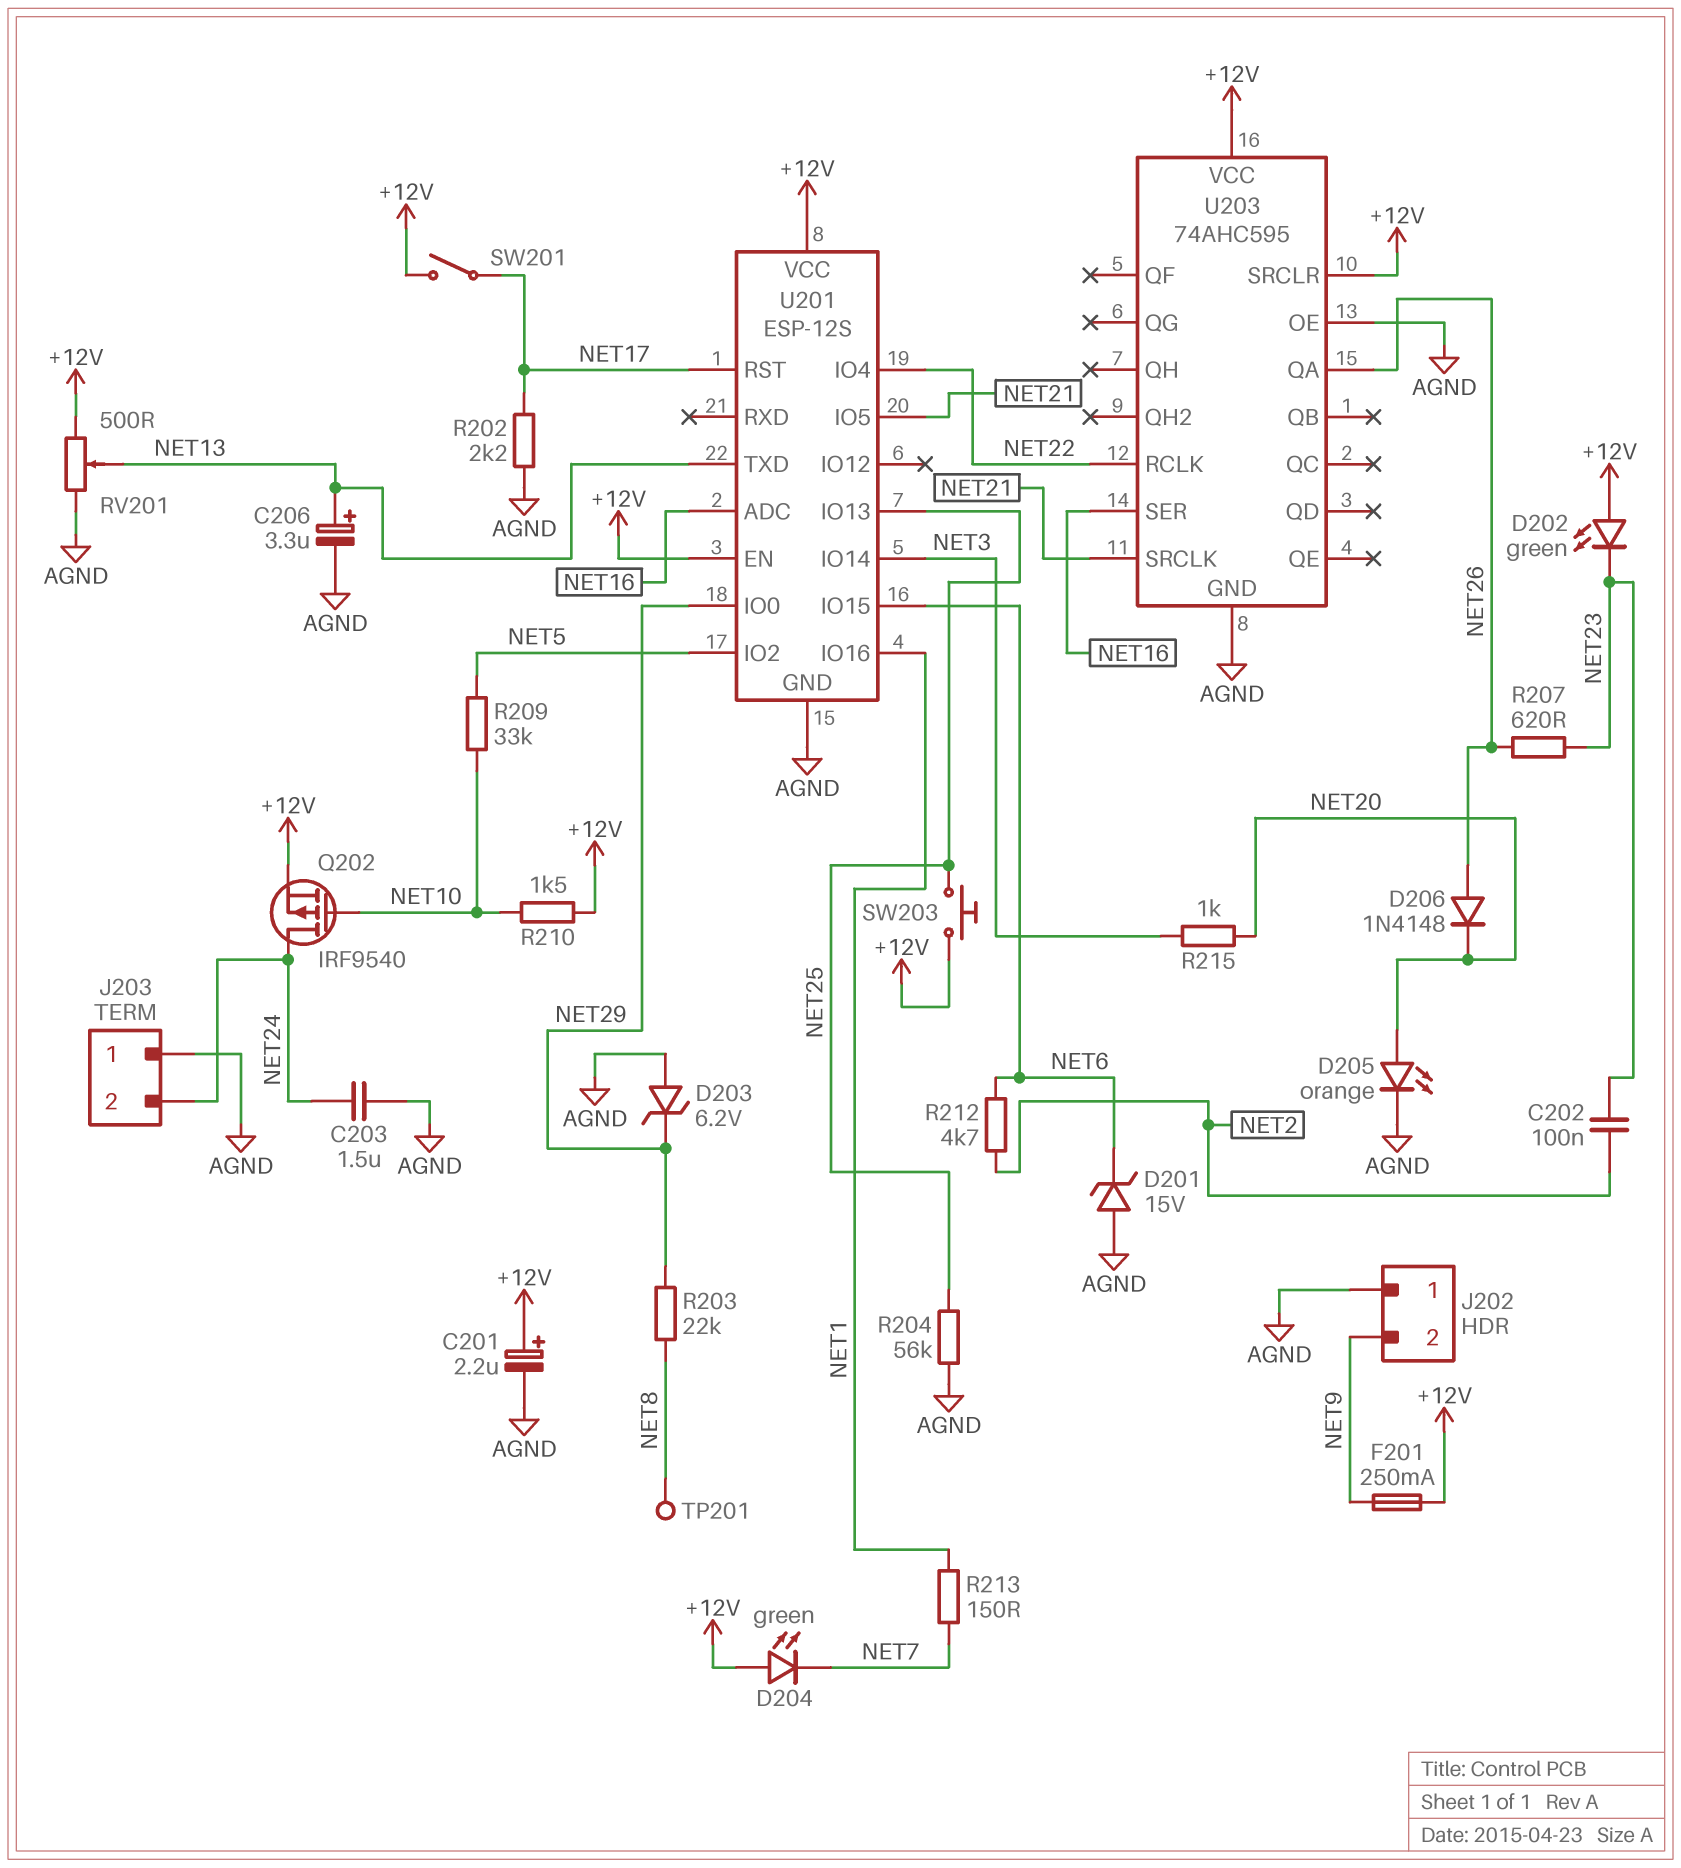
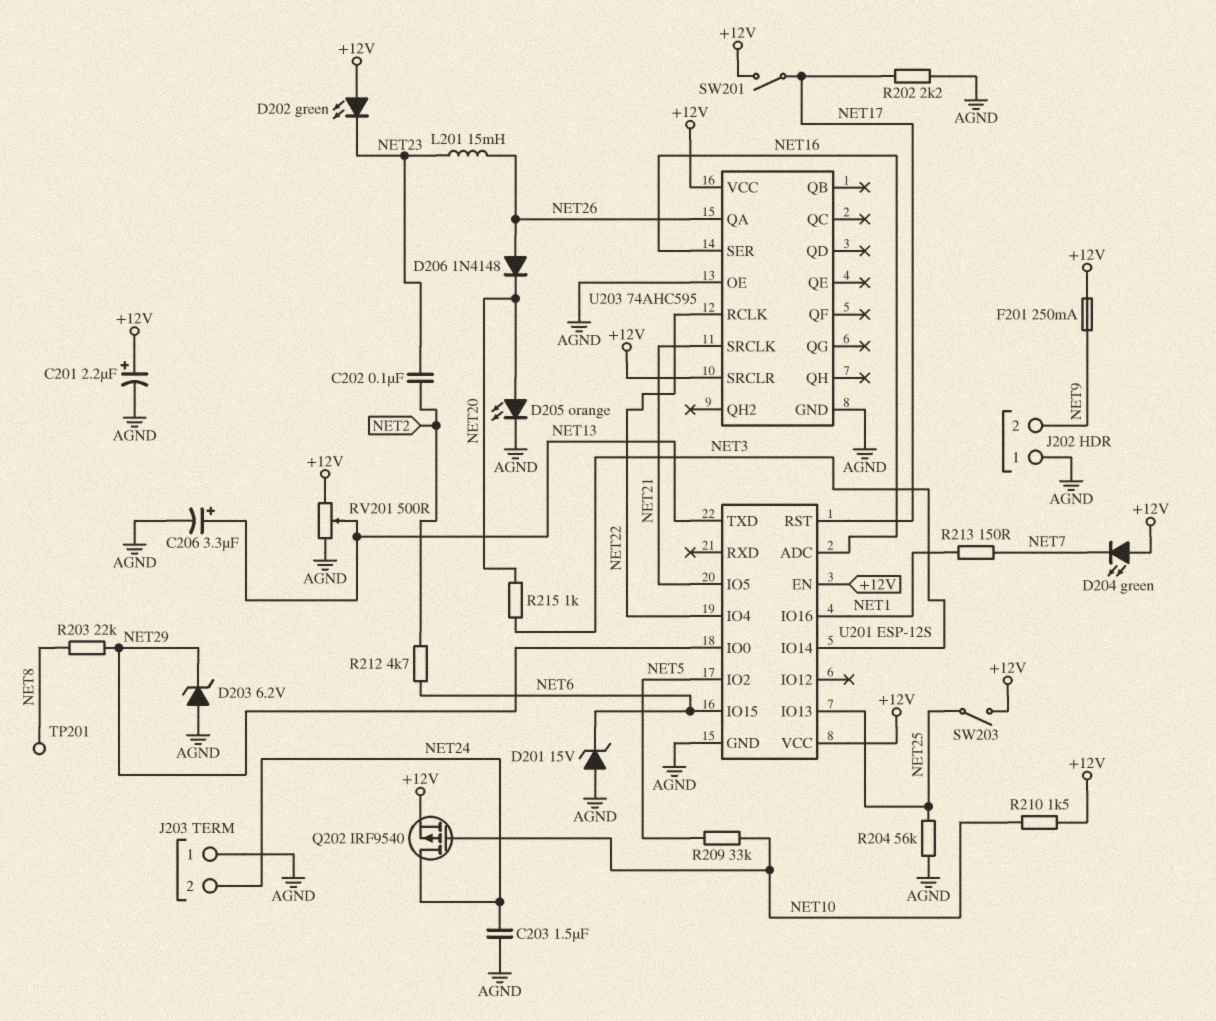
L201: none -> 15mH (NET23, NET26)
R207: 620 (NET23, NET26) -> none
SW203: button (+12V, NET25) -> switch (+12V, NET25)

